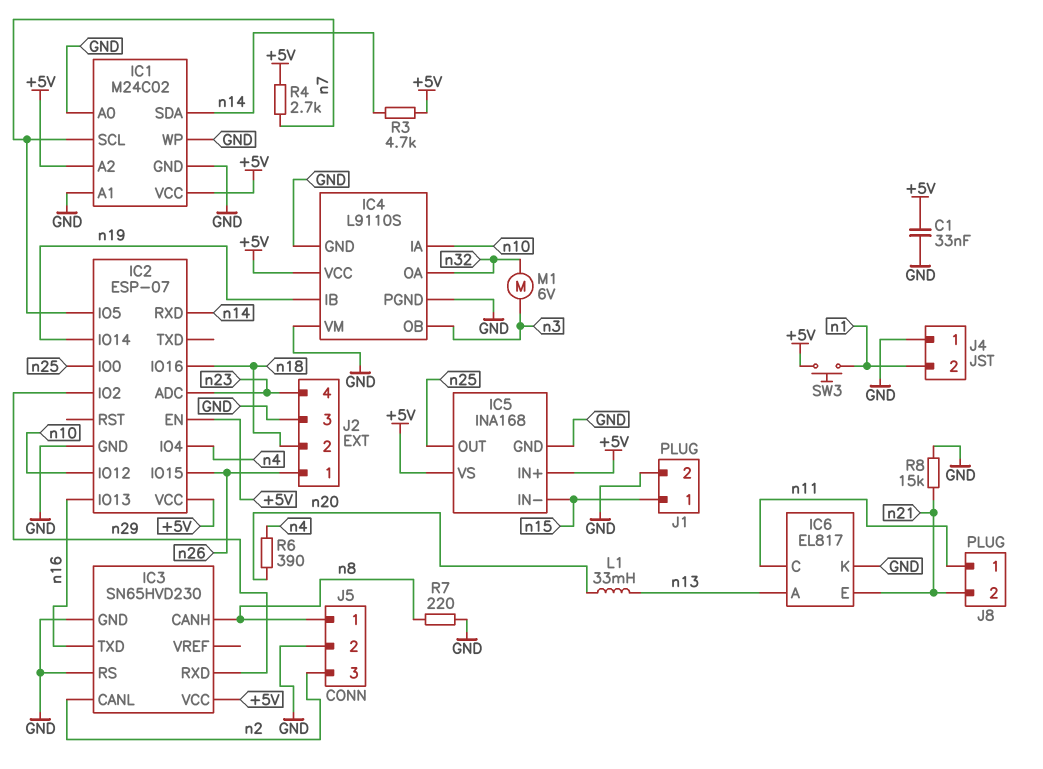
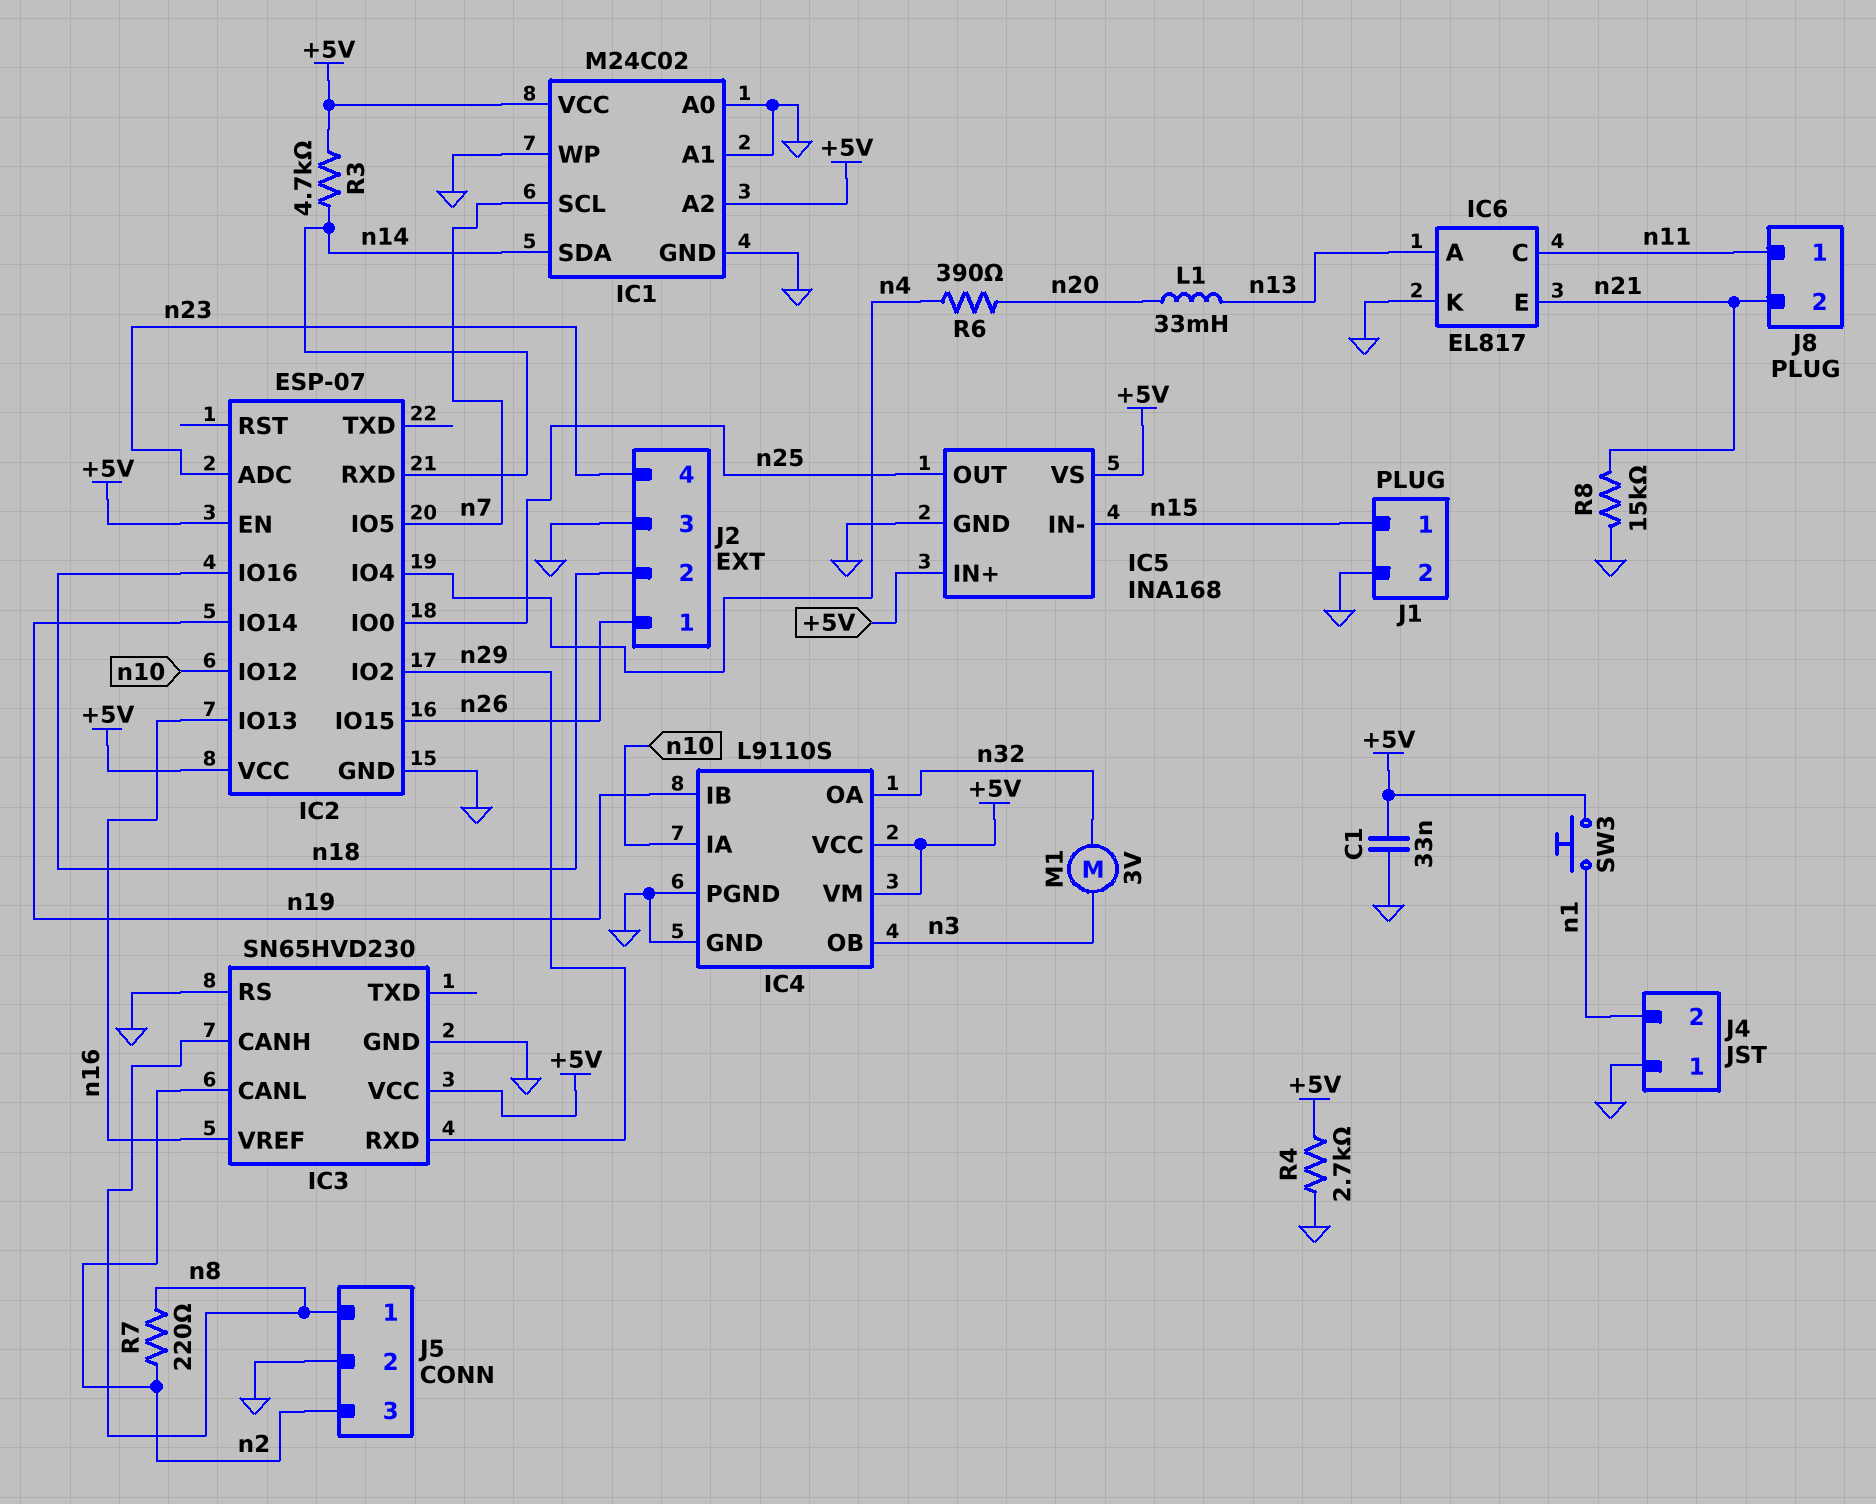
IC3 pin TXD: n16 -> none
IC3 pin VREF: none -> n16
IC4 pin VM: GND -> +5V
M1: motor 6V (n3, n32) -> motor 3V (n3, n32)
R4: 2.7k (+5V, n7) -> 2.7k (+5V, GND)
R7: 220 (GND, n8) -> 220 (n2, n8)

